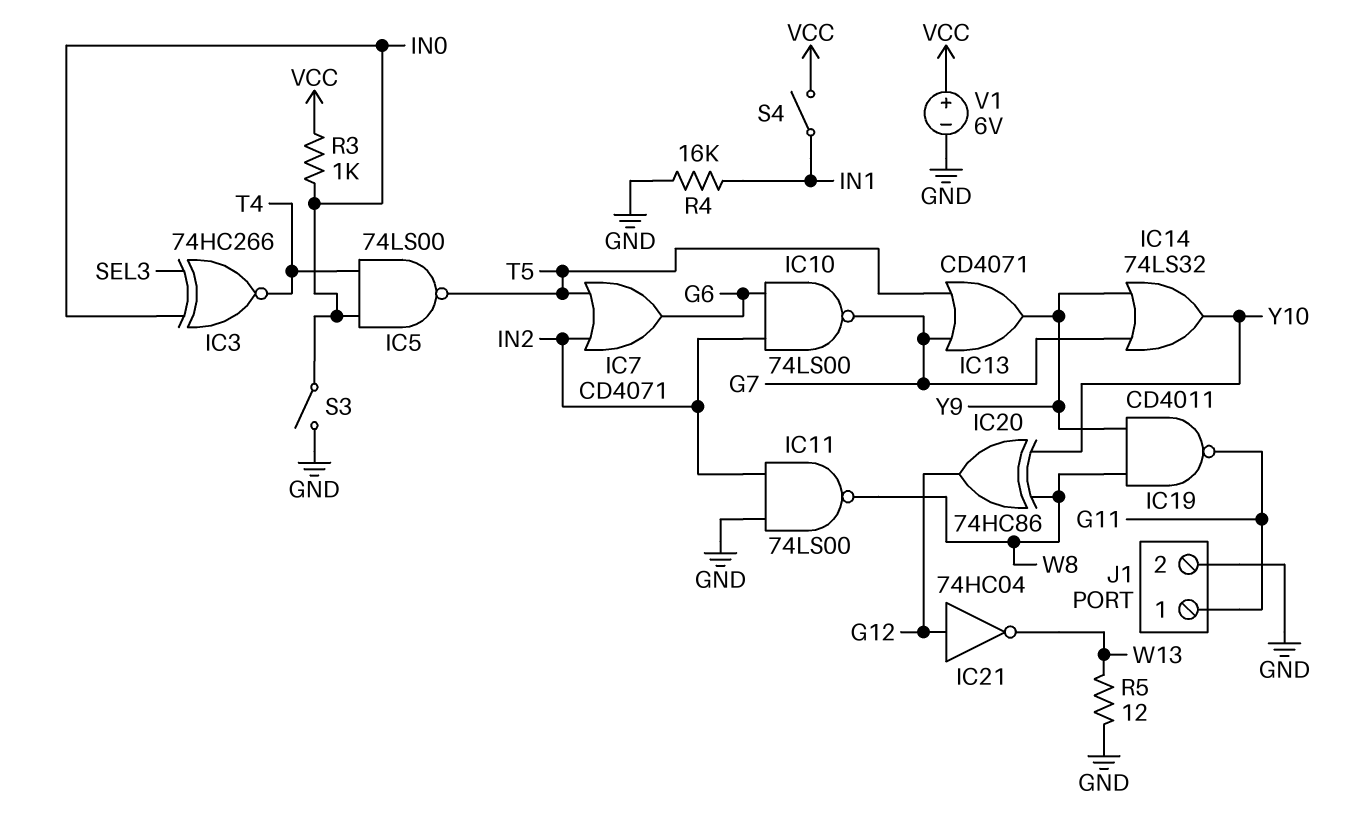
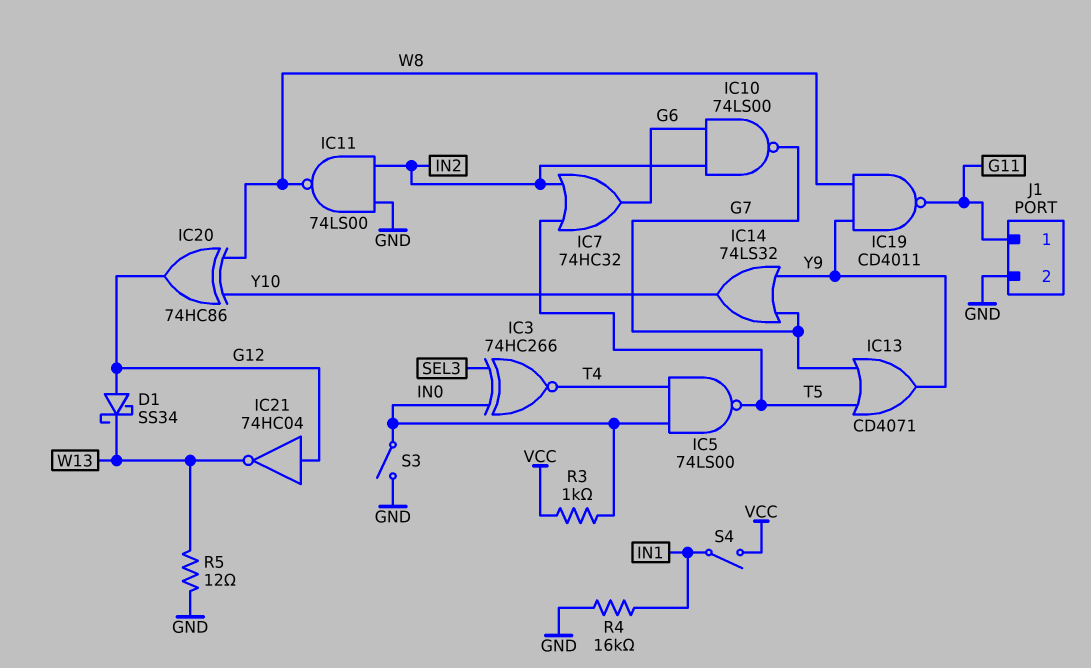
D1: none -> schottky SS34 (A G12, K W13)
IC7: OR CD4071 (in IN2, in T5, out G6) -> OR 74HC32 (in IN2, in T5, out G6)
V1: 6V (plus VCC, minus GND) -> none

